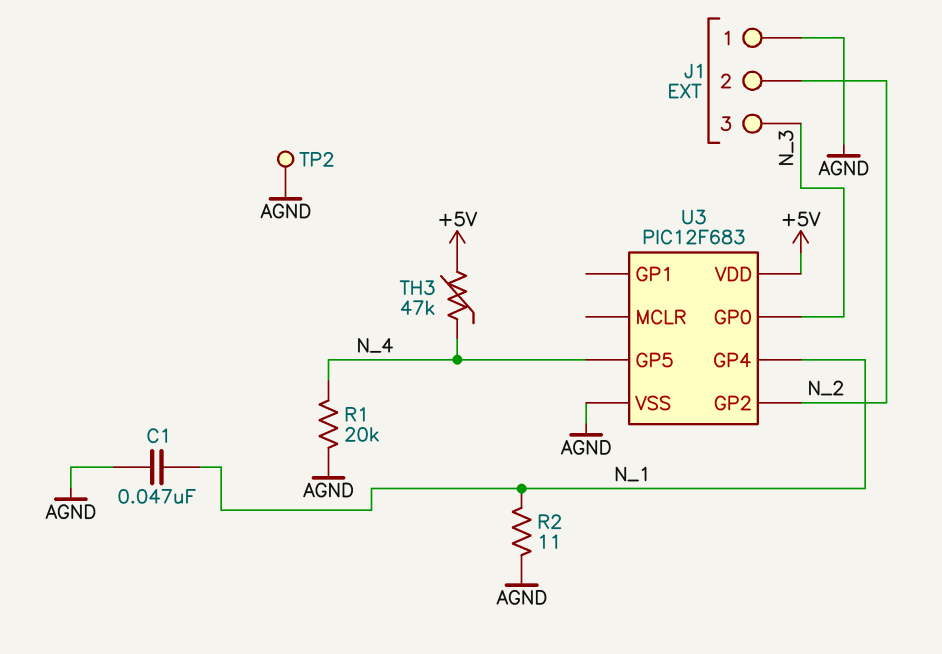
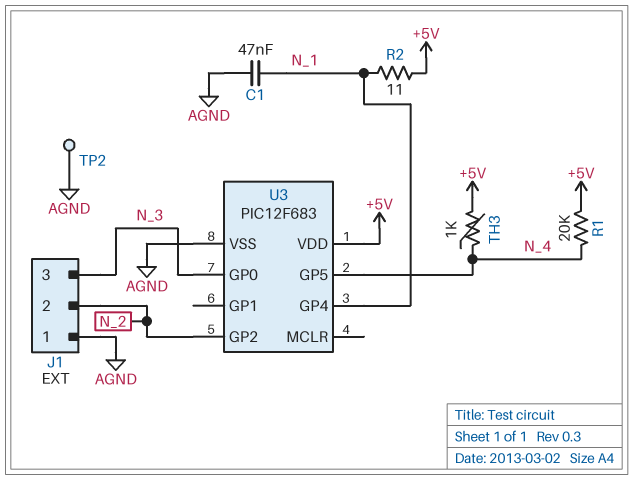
R1: 20k (AGND, N_4) -> 20k (+5V, N_4)
R2: 11 (AGND, N_1) -> 11 (+5V, N_1)
TH3: 47k (+5V, N_4) -> 1k (+5V, N_4)

